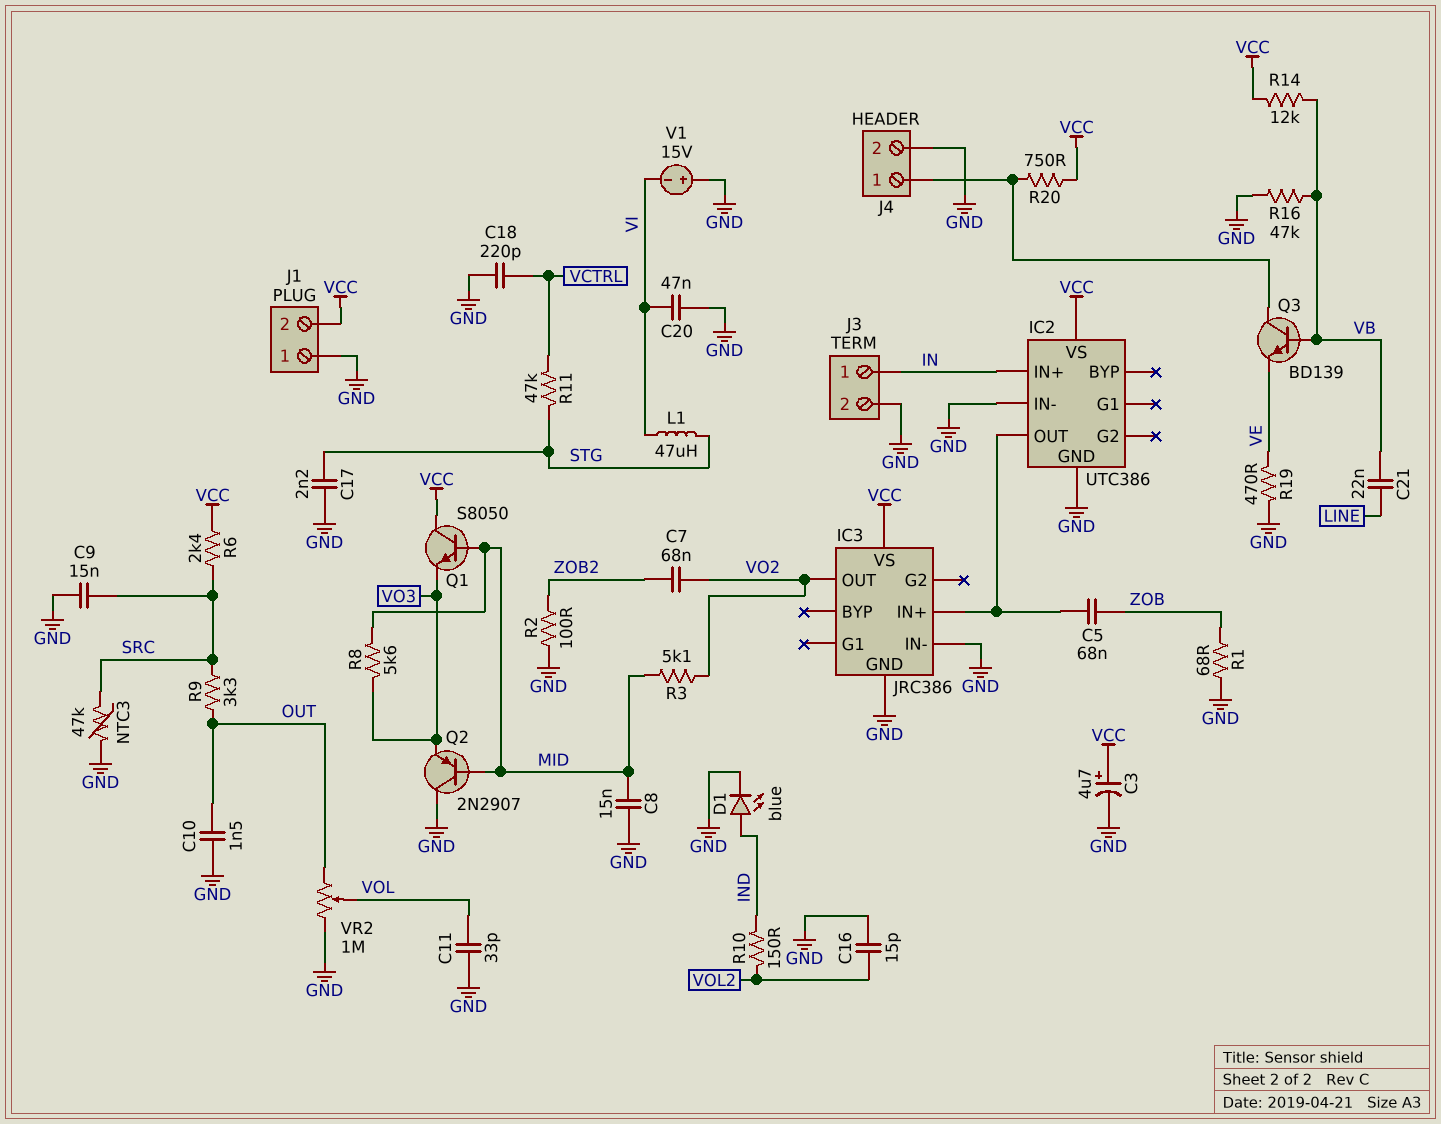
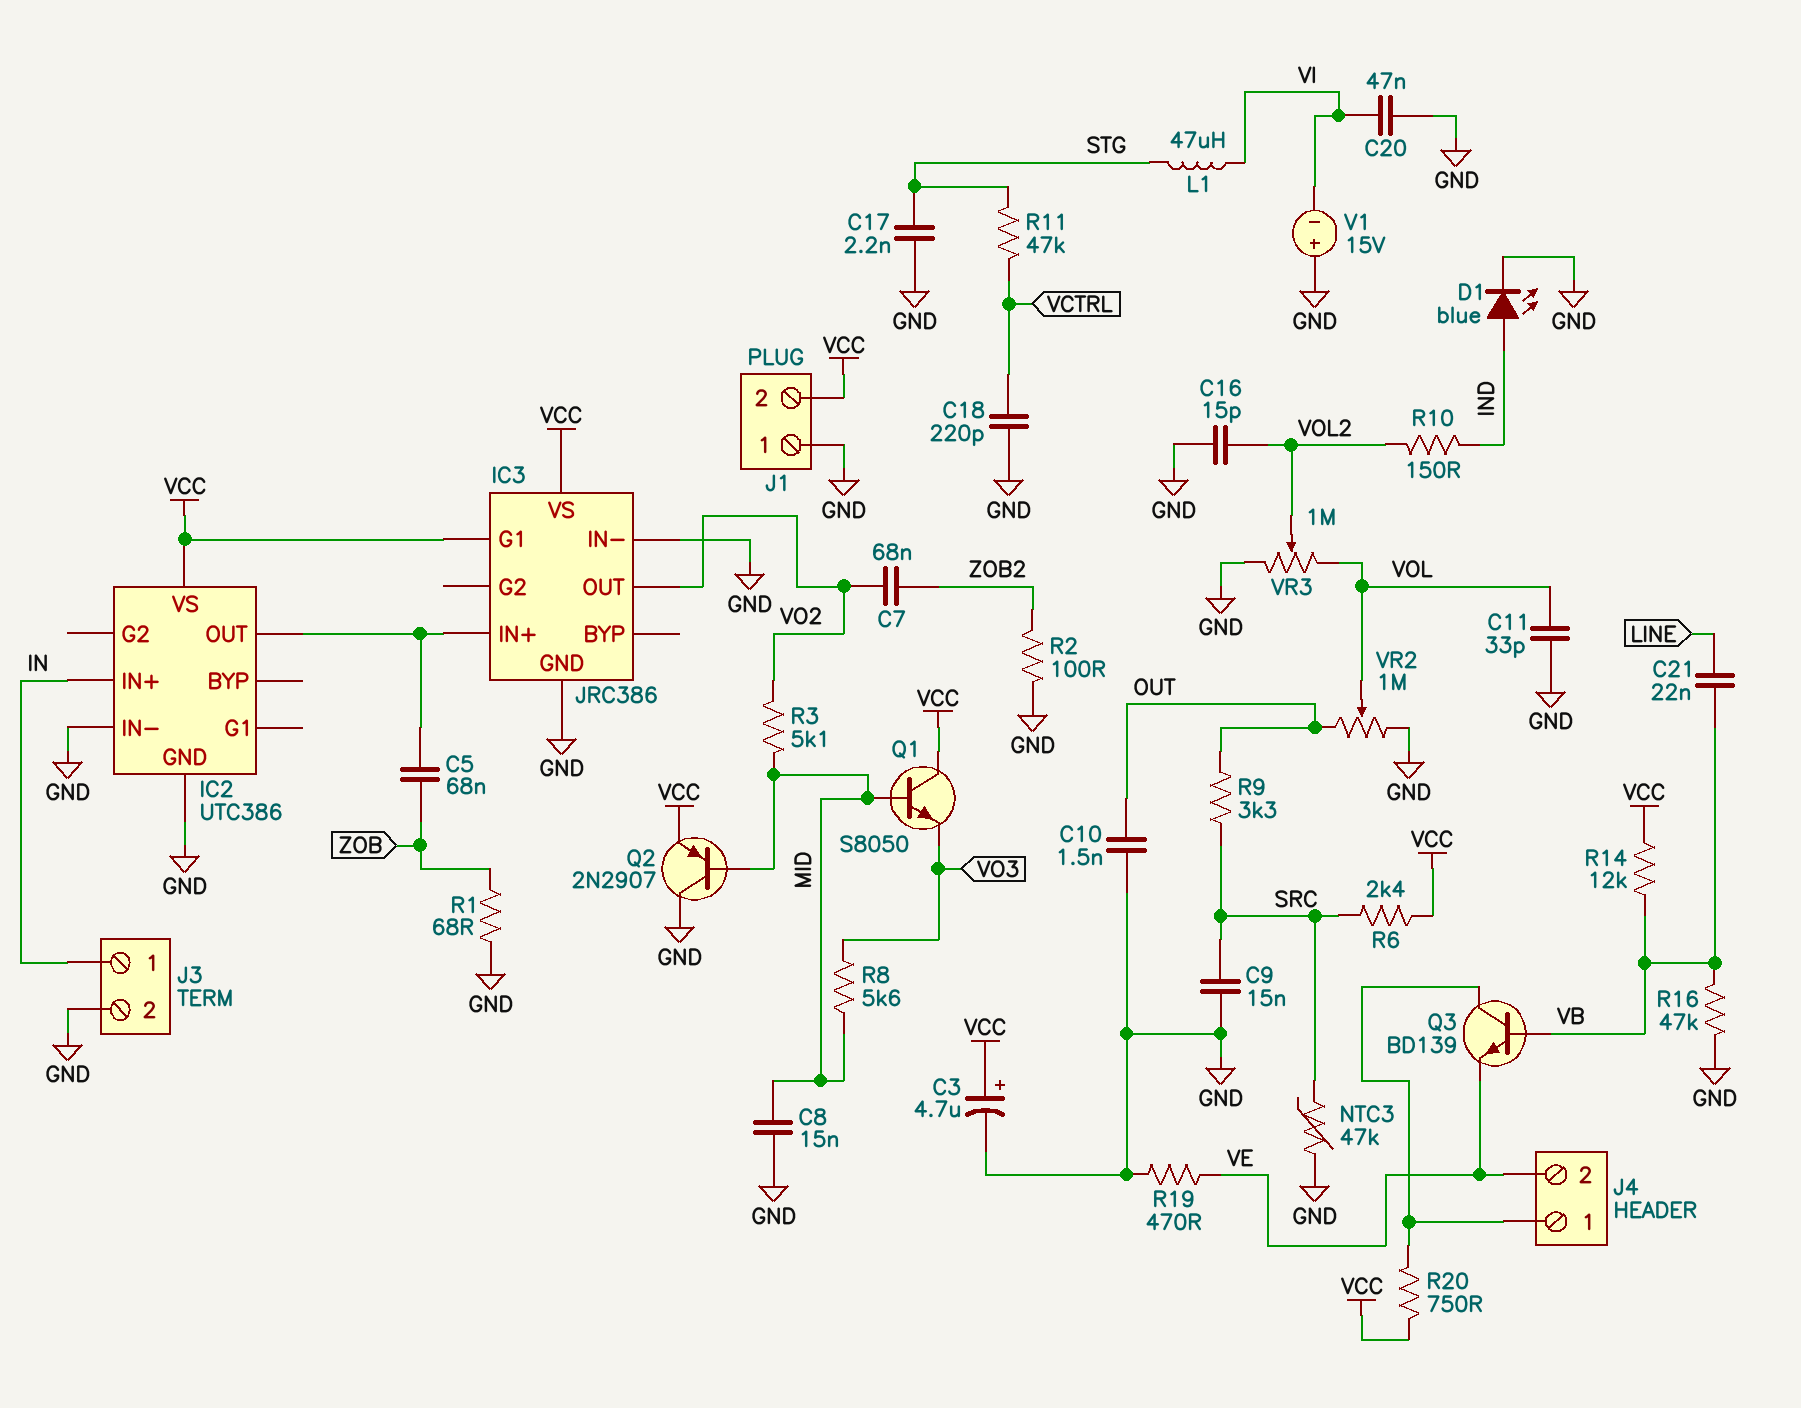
IC3 pin G1: none -> VCC
J4 pin 2: GND -> VE
Q2: PNP 2N2907 (B MID, C GND, E VO3) -> PNP 2N2907 (B MID, C GND, E VCC)
VR3: none -> 1M (GND, VOL, wiper VOL2)

